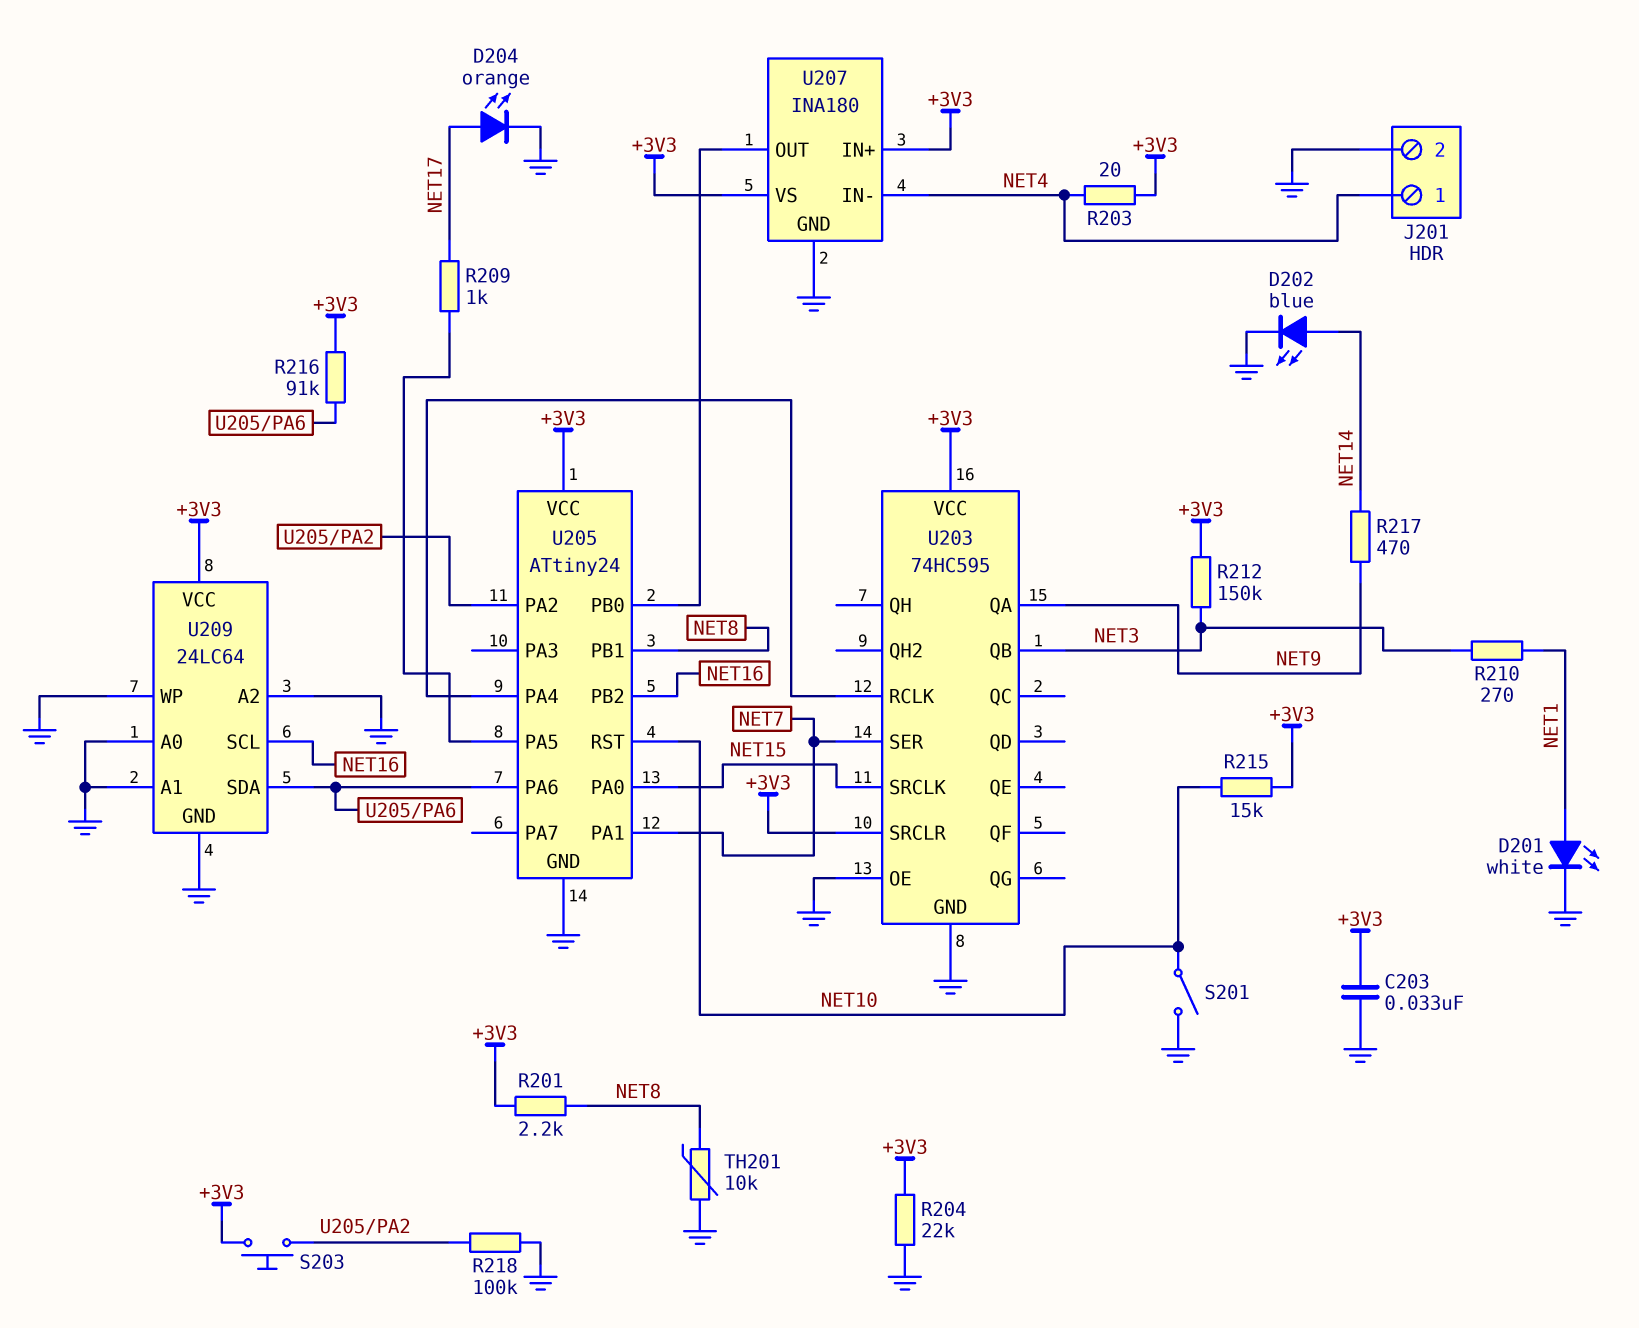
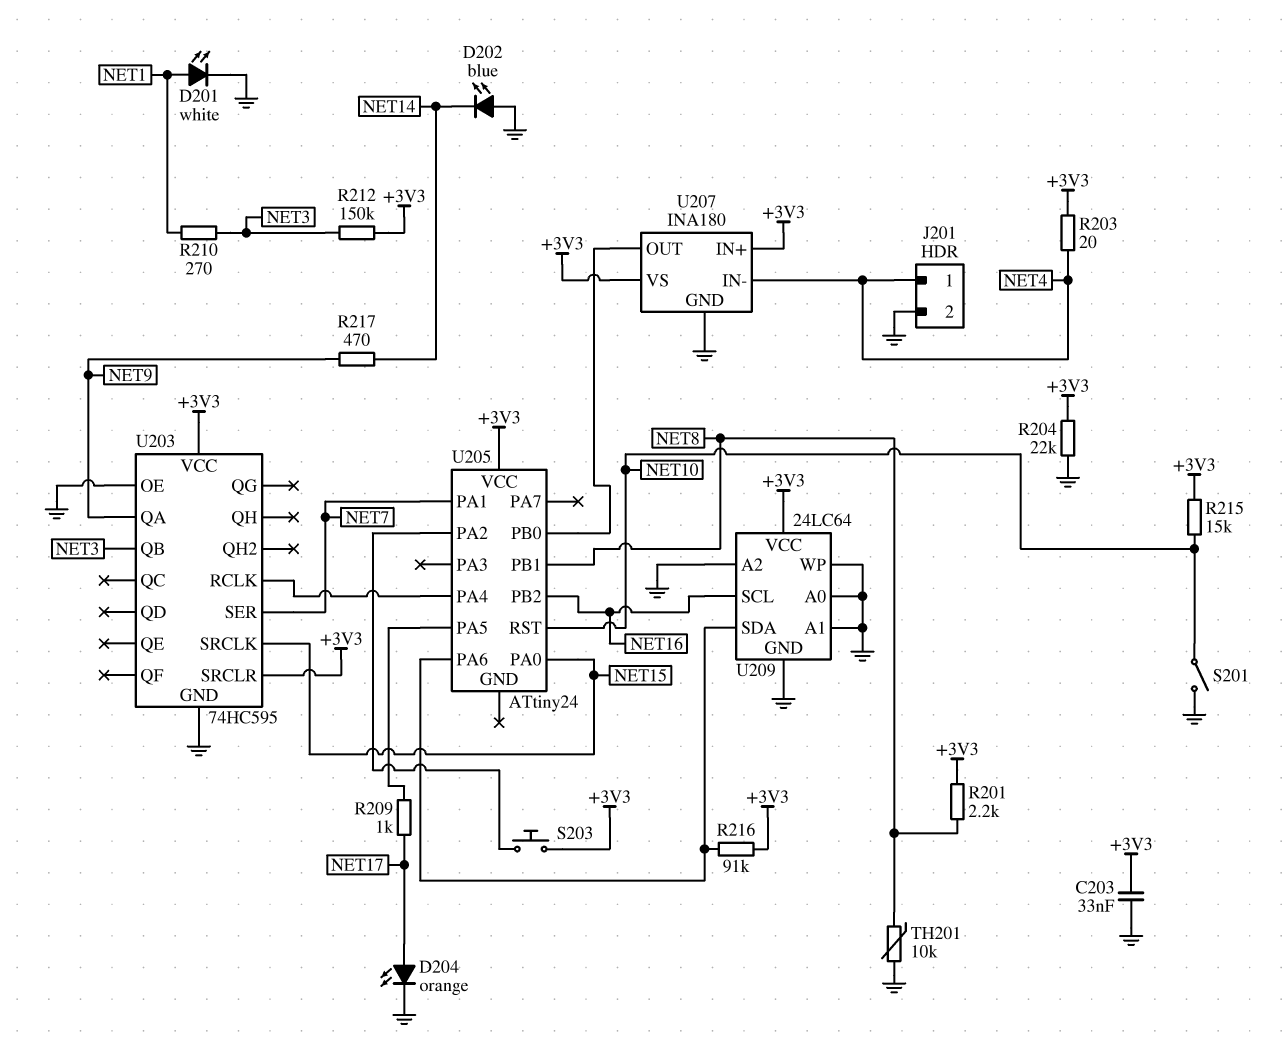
D202: LED blue (A NET14, K GND) -> LED blue (A GND, K NET14)
R218: 100k (GND, U205/PA2) -> none
U205 pin GND: GND -> none

